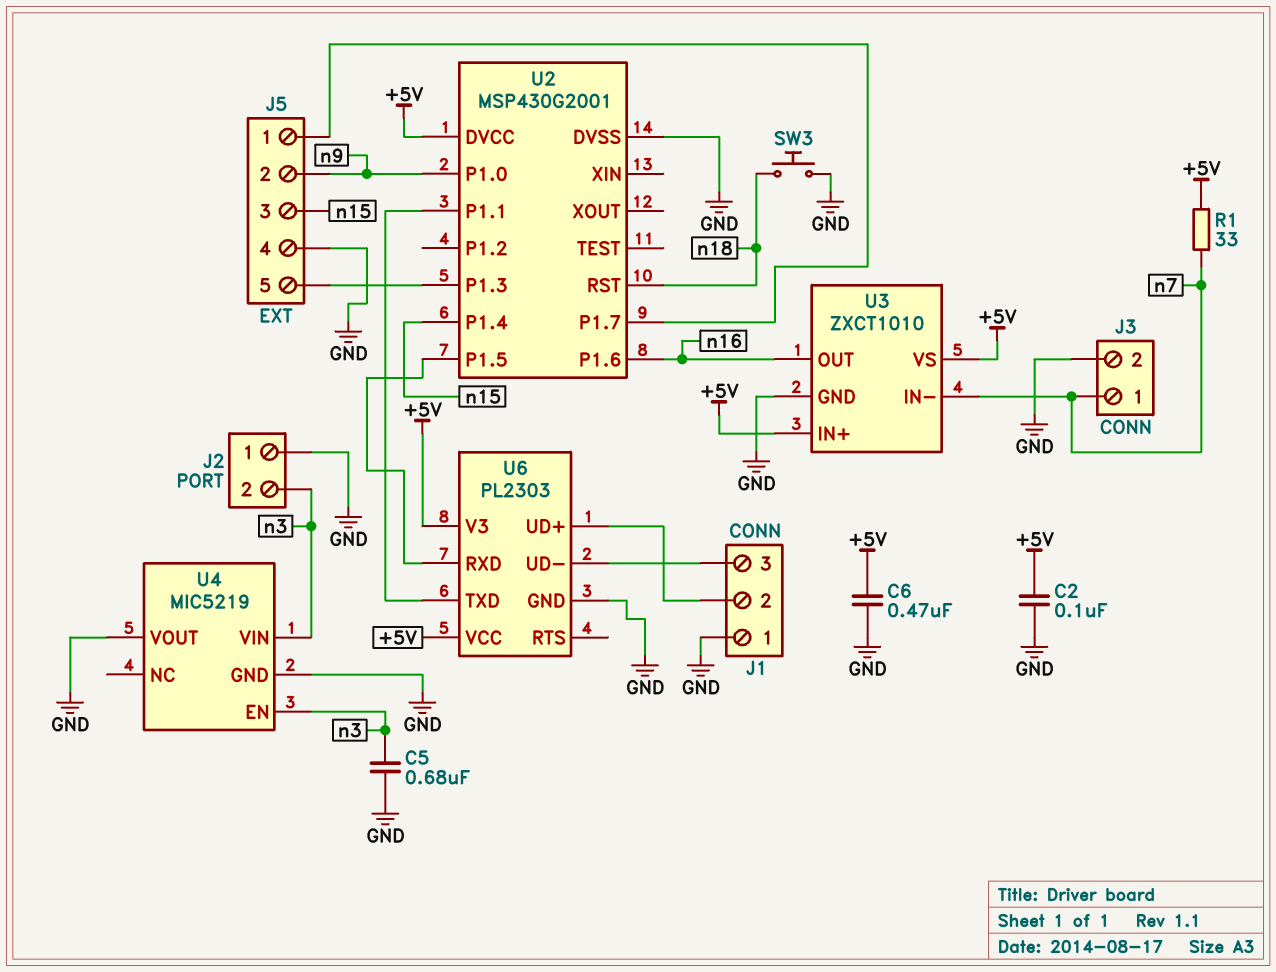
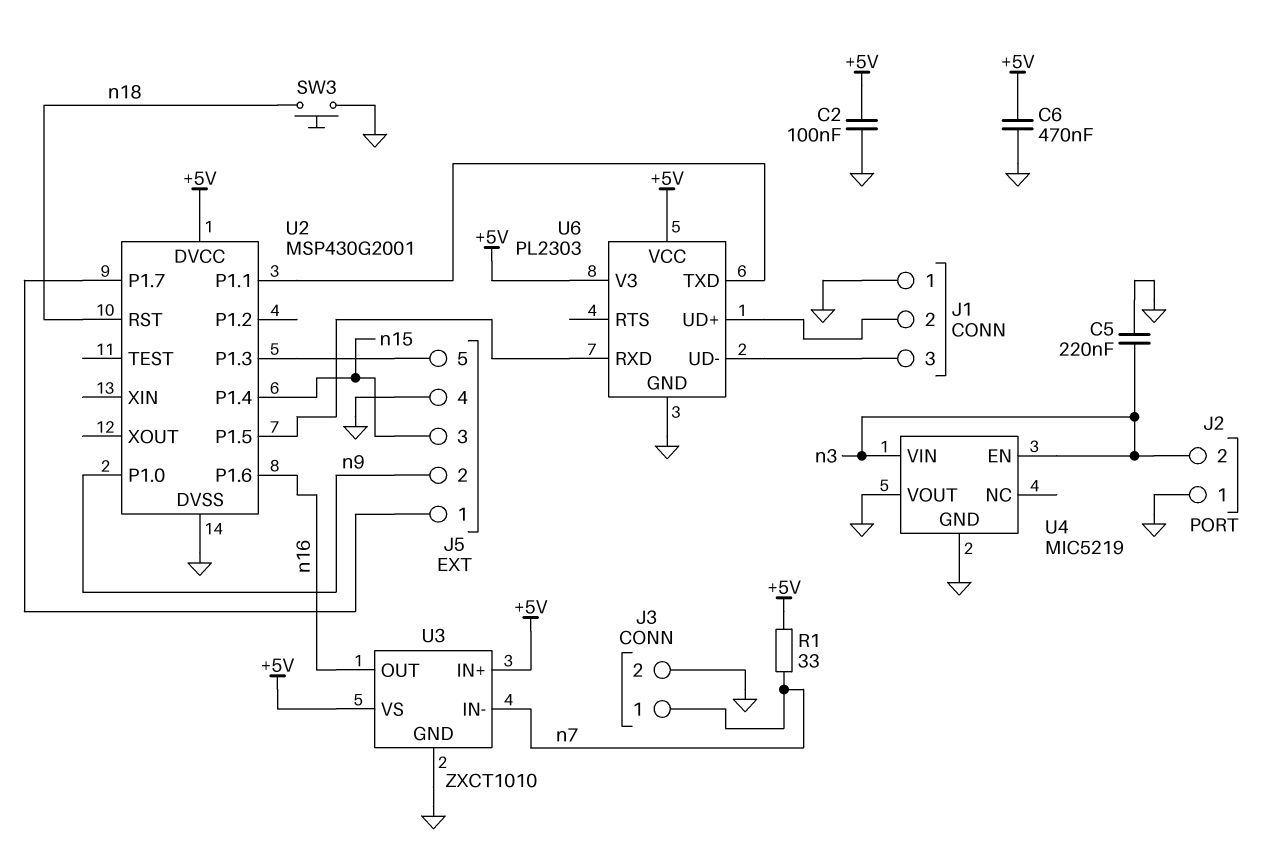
C5: 680nF (GND, n3) -> 220nF (GND, n3)

